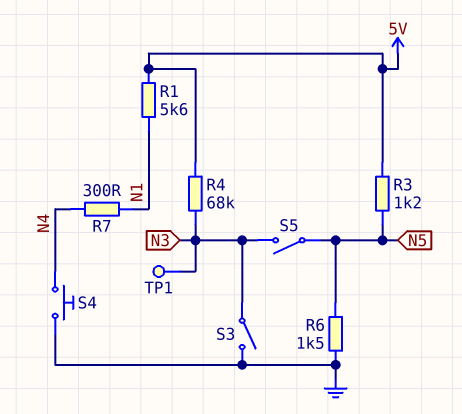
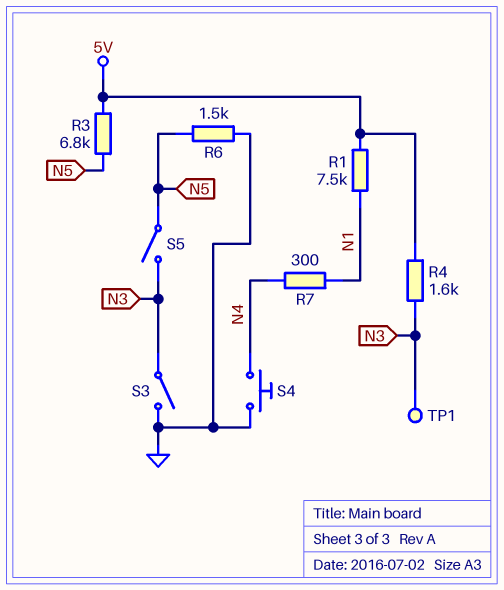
R1: 5.6k (5V, N1) -> 7.5k (5V, N1)
R3: 1.2k (5V, N5) -> 6.8k (5V, N5)
R4: 68k (5V, N3) -> 1.6k (5V, N3)

